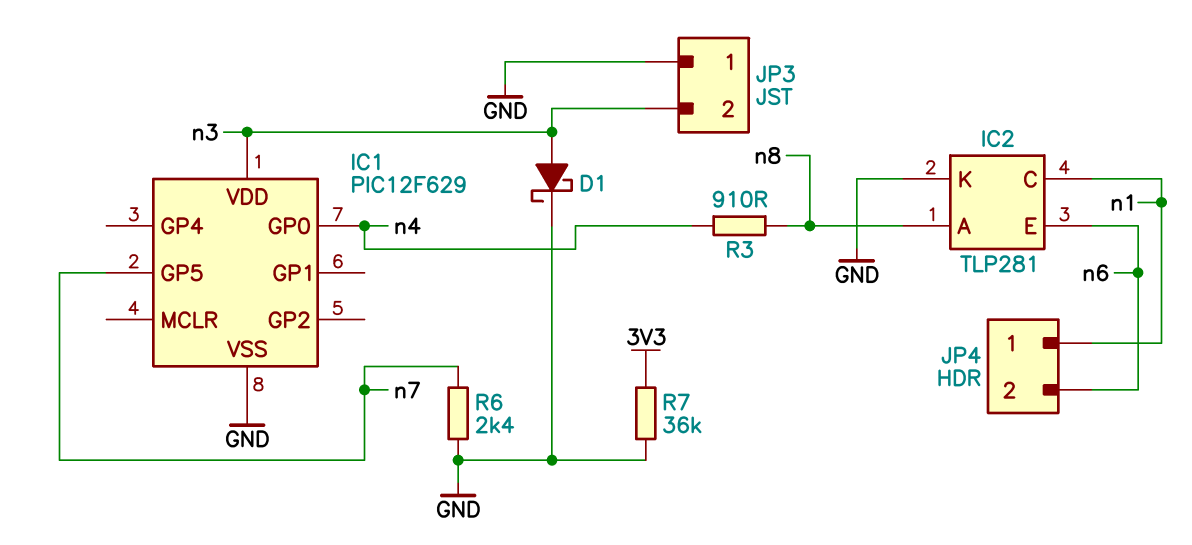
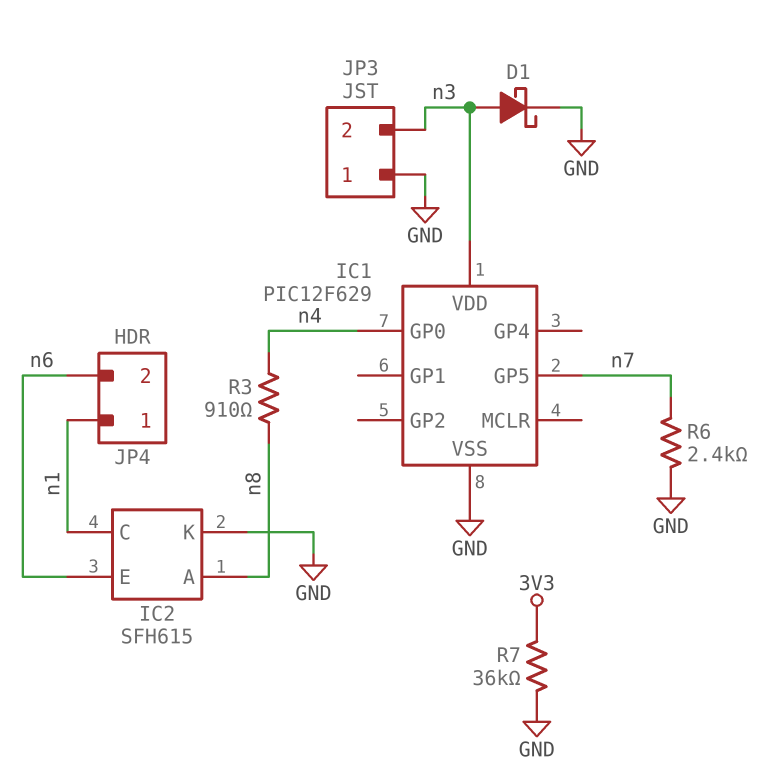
IC2: TLP281 -> SFH615

